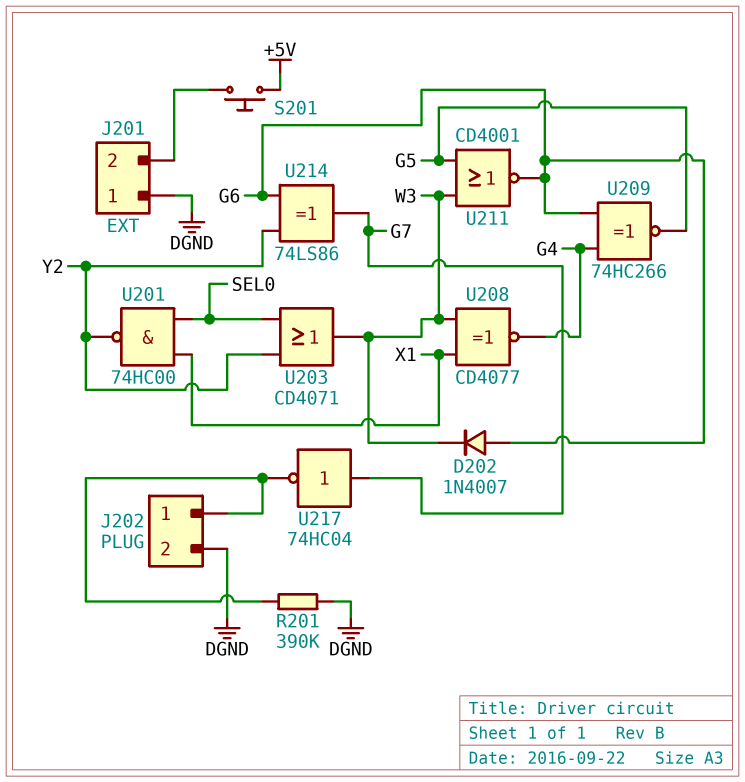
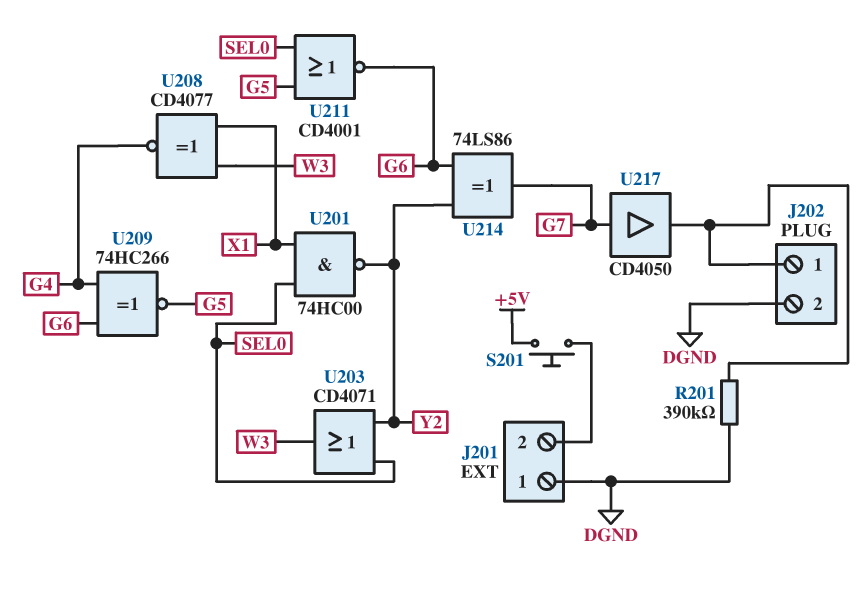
D202: diode 1N4007 (A G6, K W3) -> none
U211: NOR CD4001 (in G5, in W3, out G6) -> NOR CD4001 (in G5, in SEL0, out G6)
U217: NOT 74HC04 (in G7, out J202/1) -> buffer CD4050 (in G7, out J202/1)

